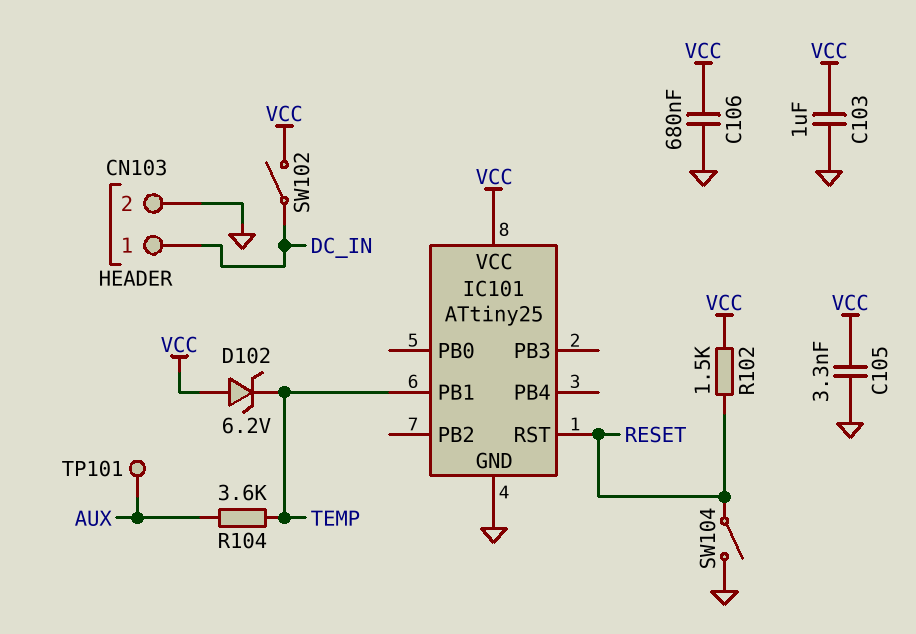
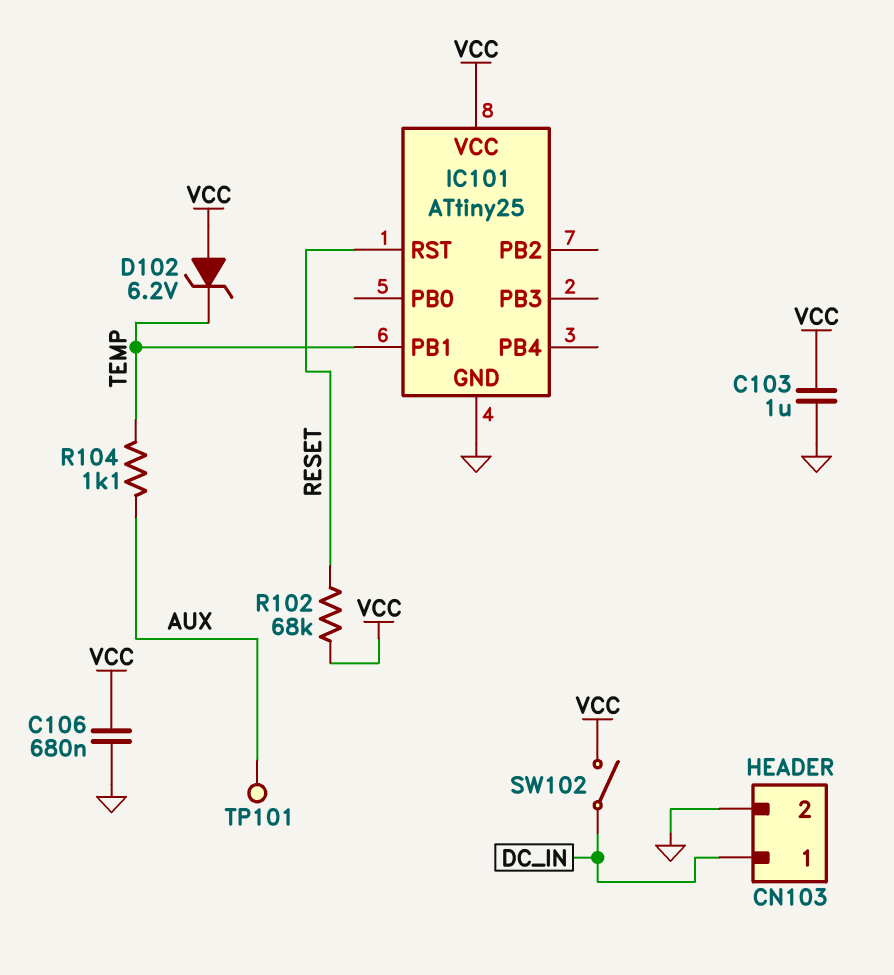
C105: 3.3nF (GND, VCC) -> none
R102: 1.5k (RESET, VCC) -> 68k (RESET, VCC)
R104: 3.6k (AUX, TEMP) -> 1.1k (AUX, TEMP)
SW104: switch (GND, RESET) -> none

